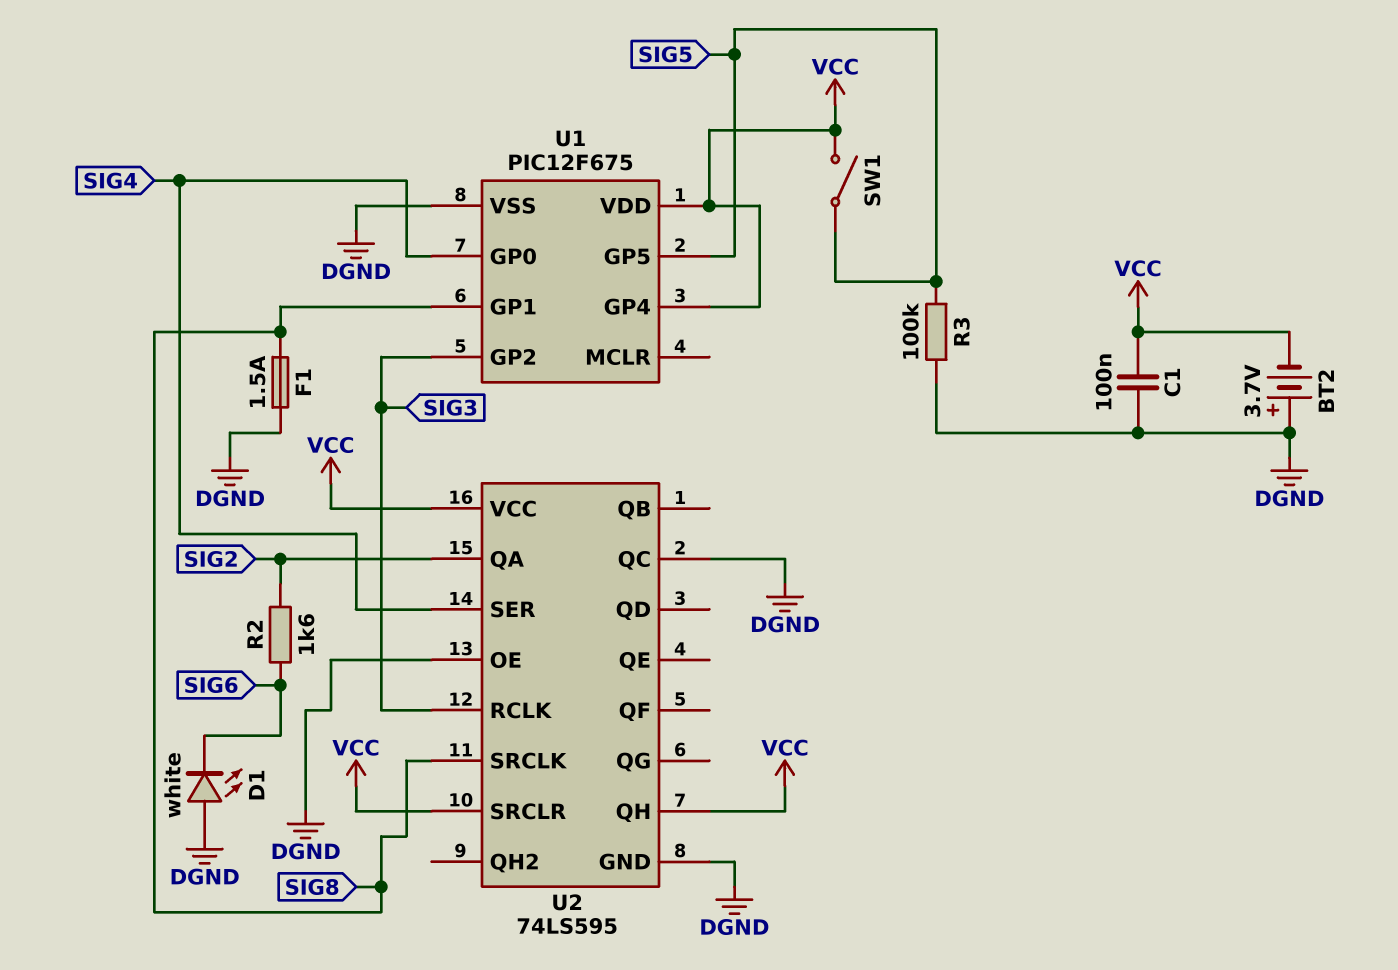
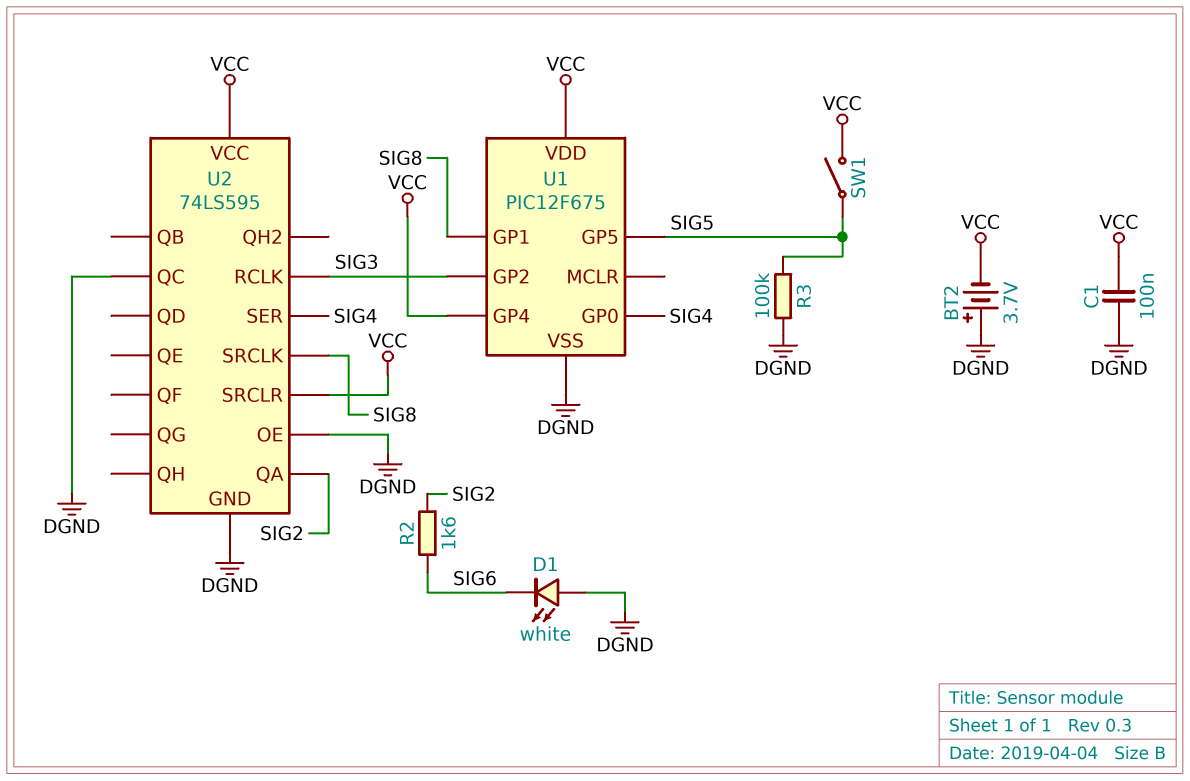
F1: 1.5A (DGND, SIG8) -> none
U2 pin QH: VCC -> none

